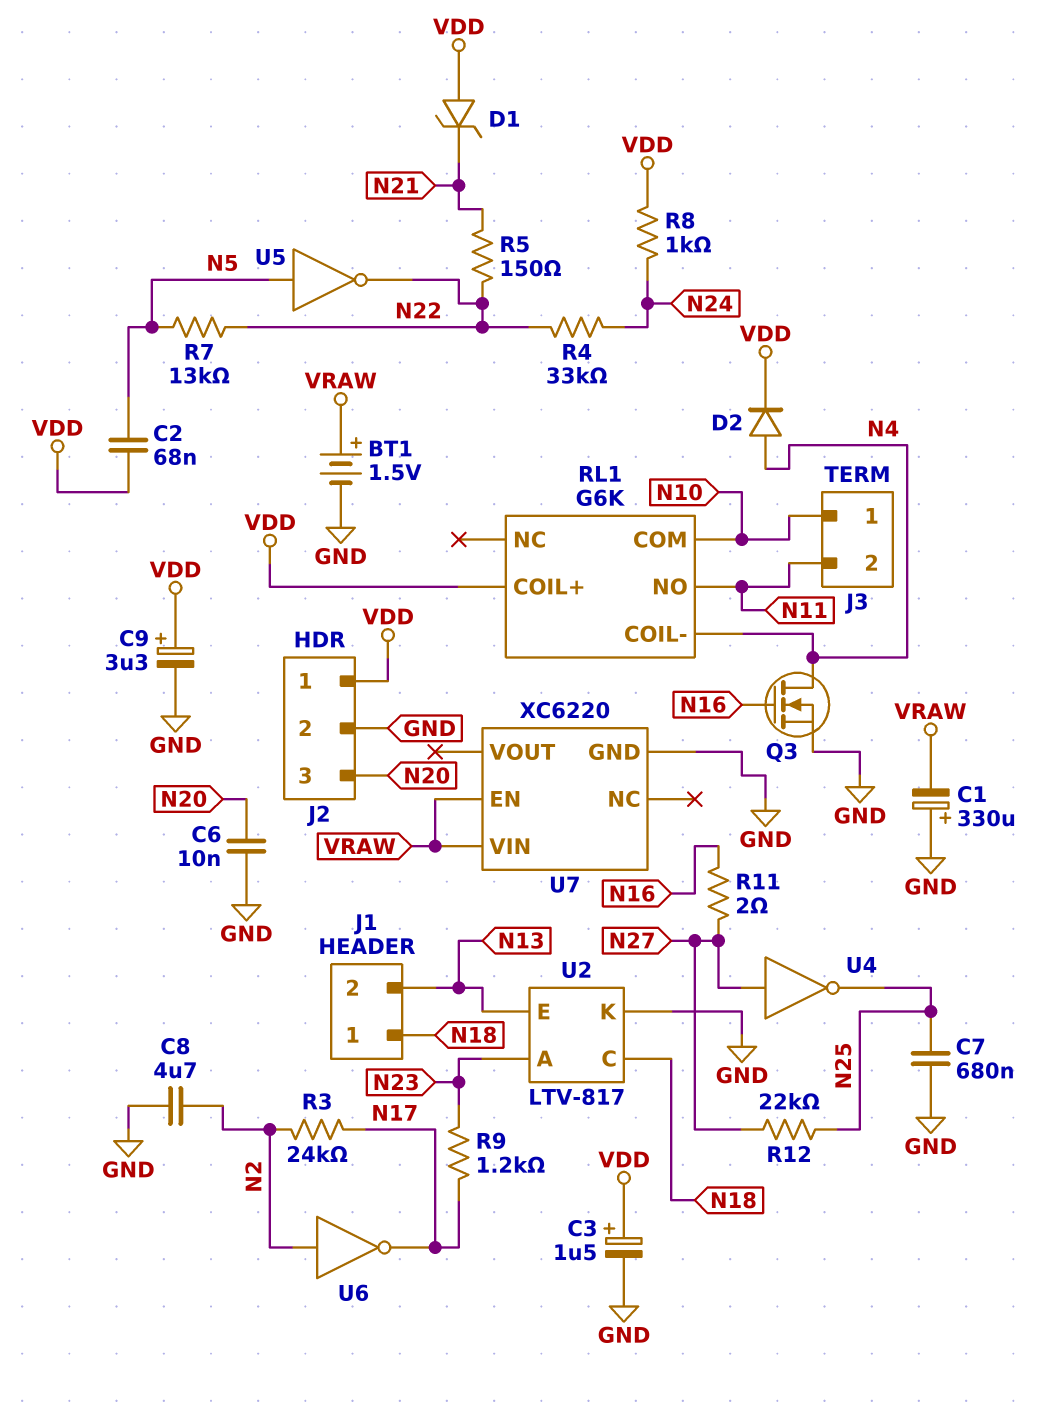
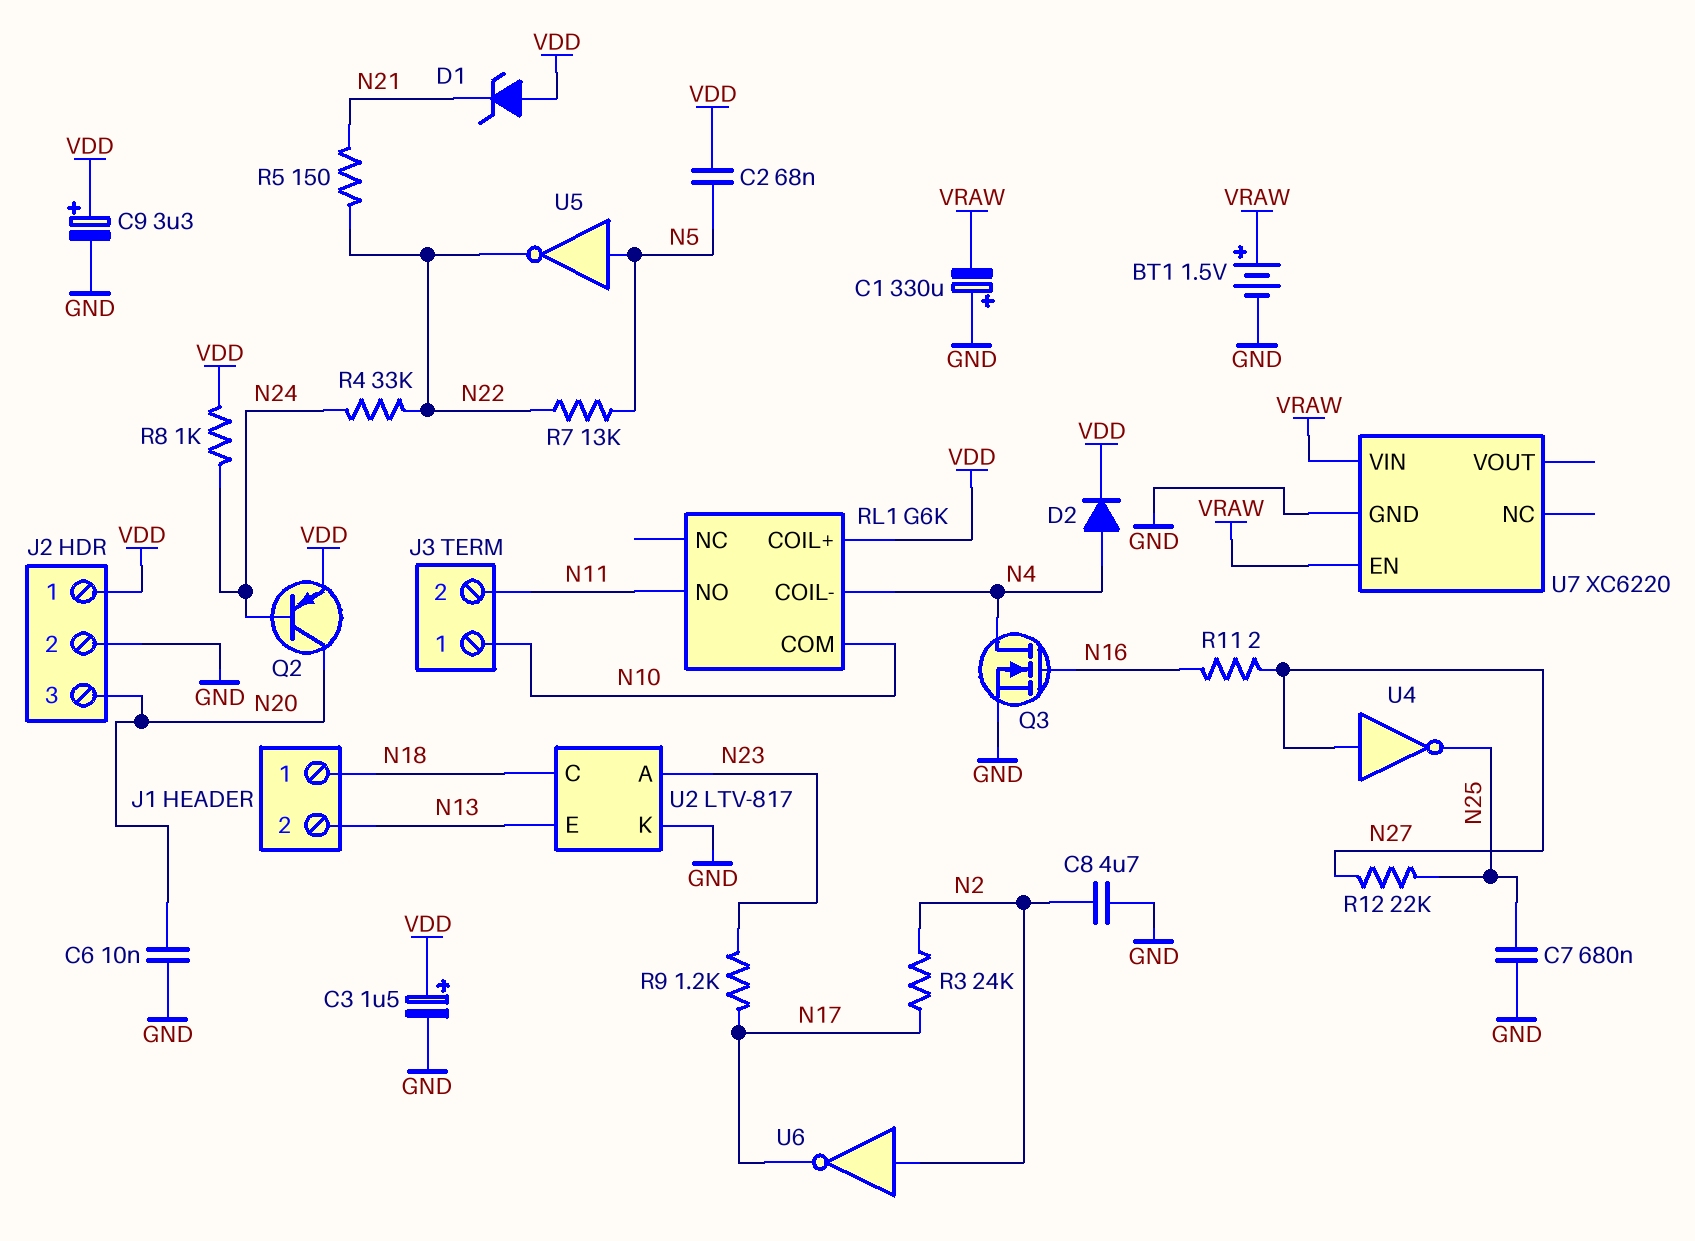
Q2: none -> PNP (B N24, C N20, E VDD)

